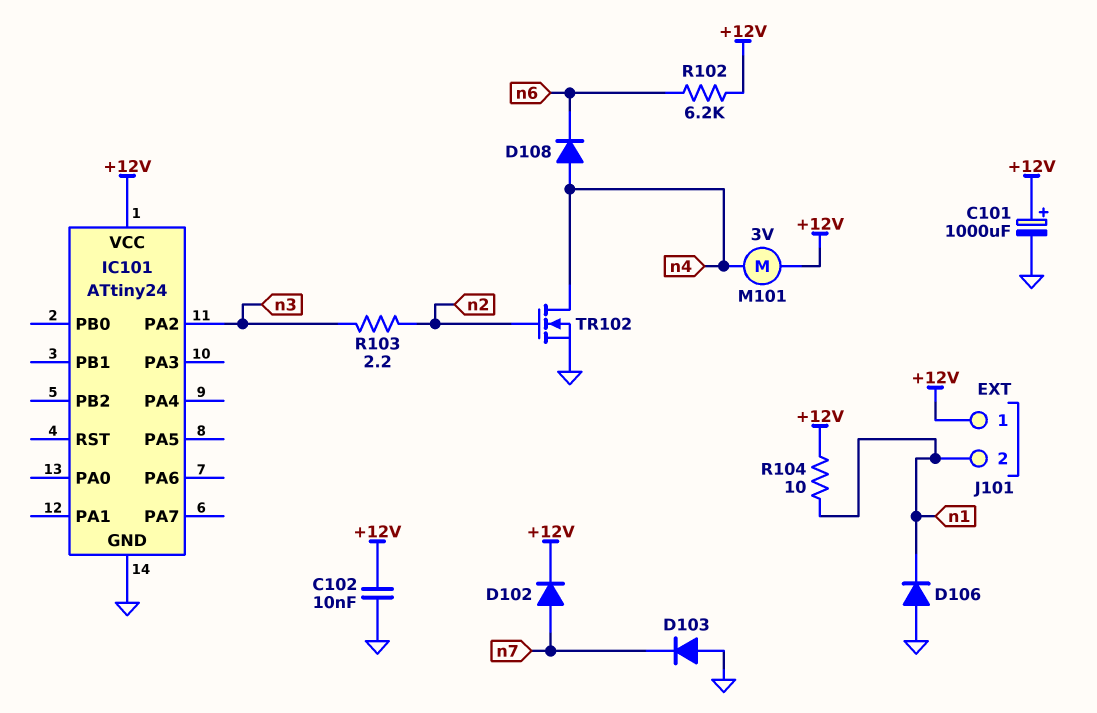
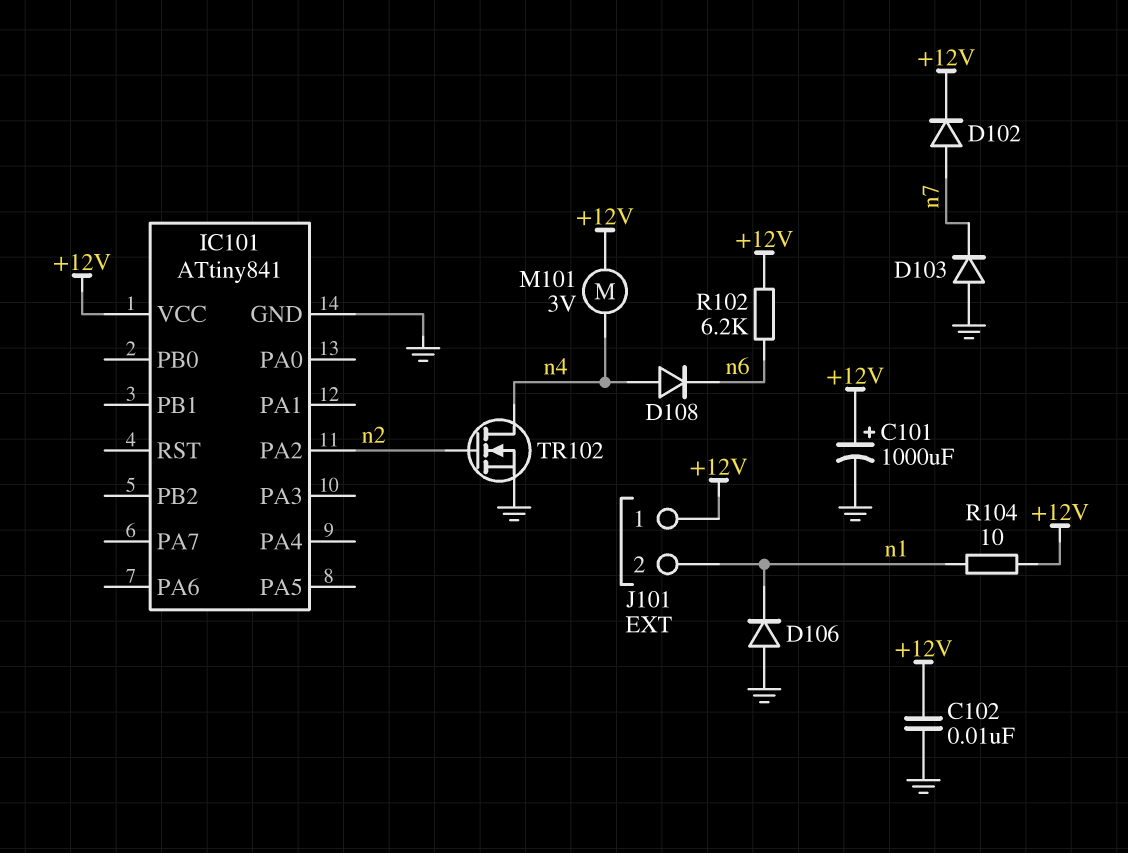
IC101: ATtiny24 -> ATtiny841
IC101 pin PA2: n3 -> n2
R103: 2.2 (n2, n3) -> none

